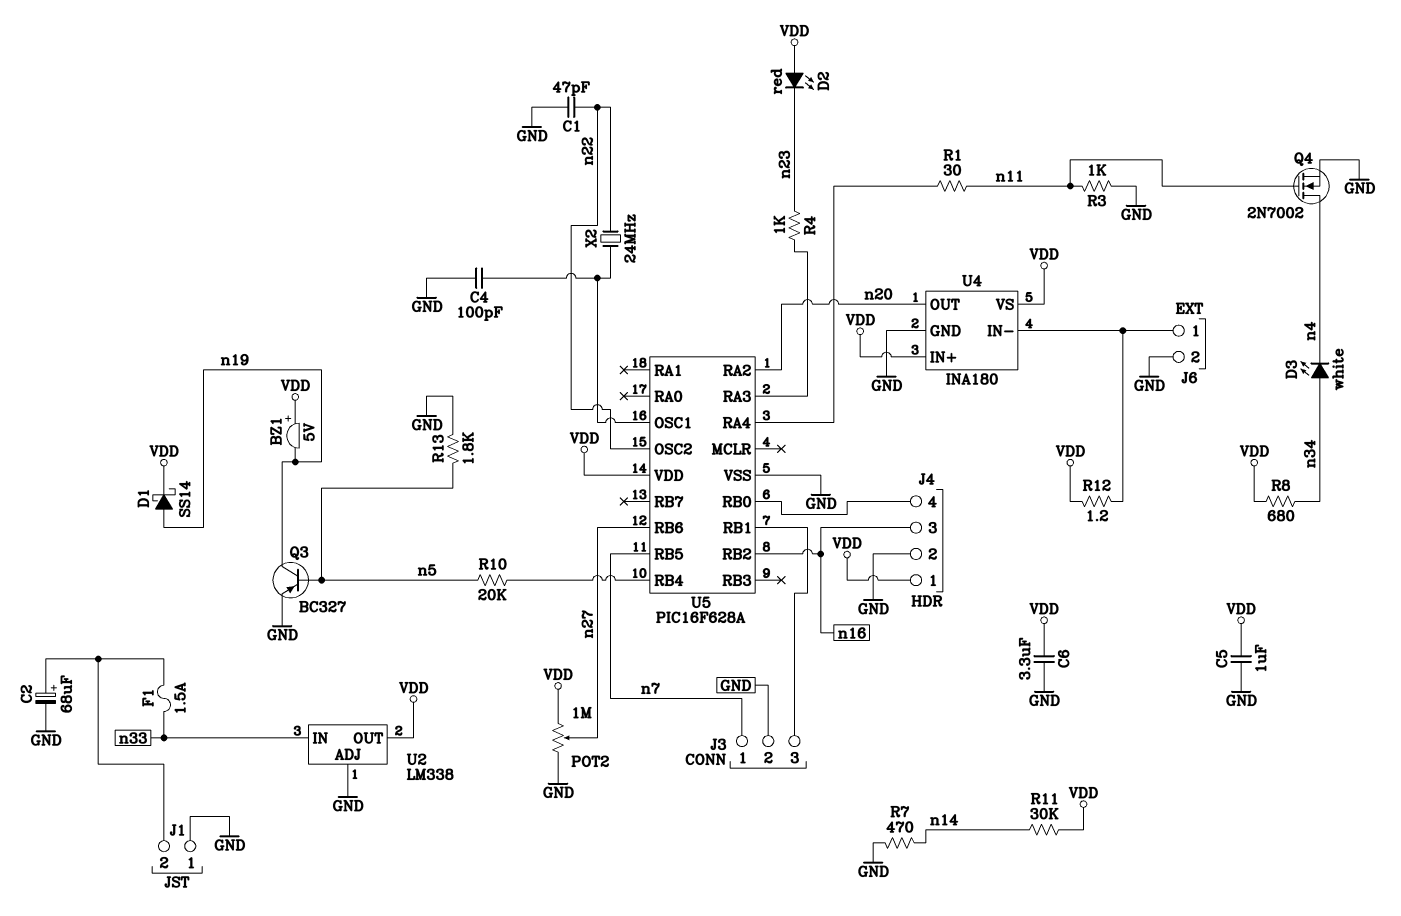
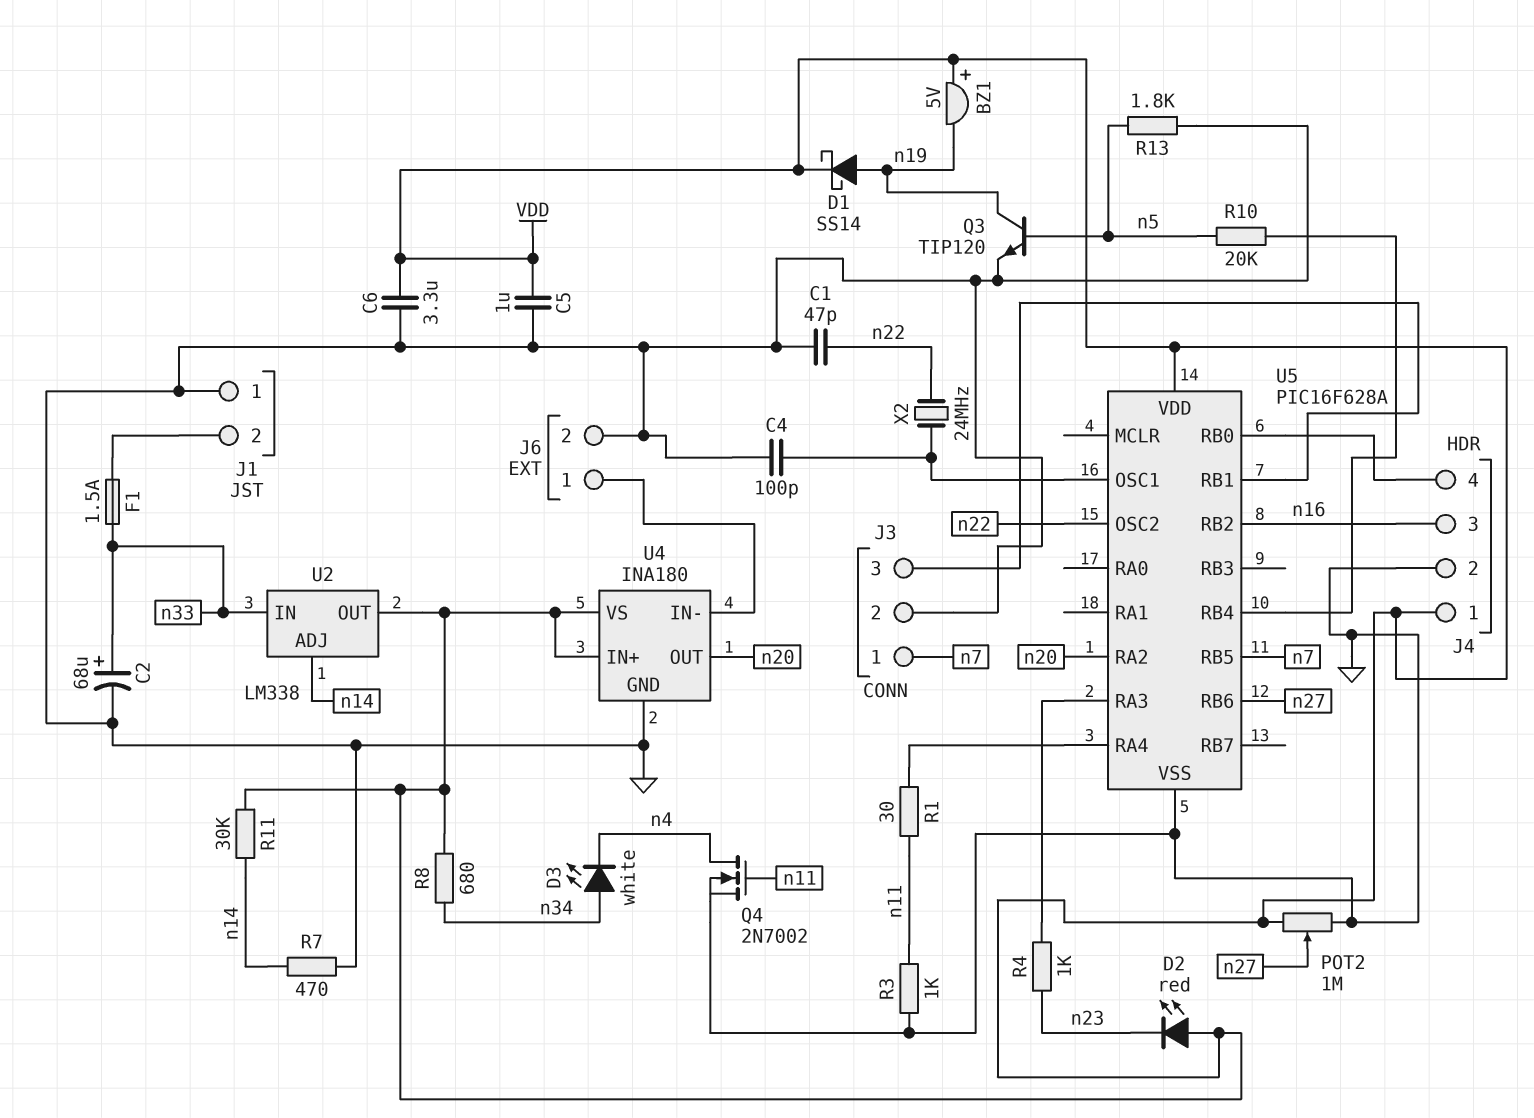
C2: 68uF (plus J1/2, minus GND) -> 68uF (plus n33, minus GND)
Q3: PNP BC327 (B n5, C n19, E GND) -> NPN TIP120 (B n5, C n19, E GND)
R12: 1.2 (J6/1, VDD) -> none
U2 pin ADJ: GND -> n14

